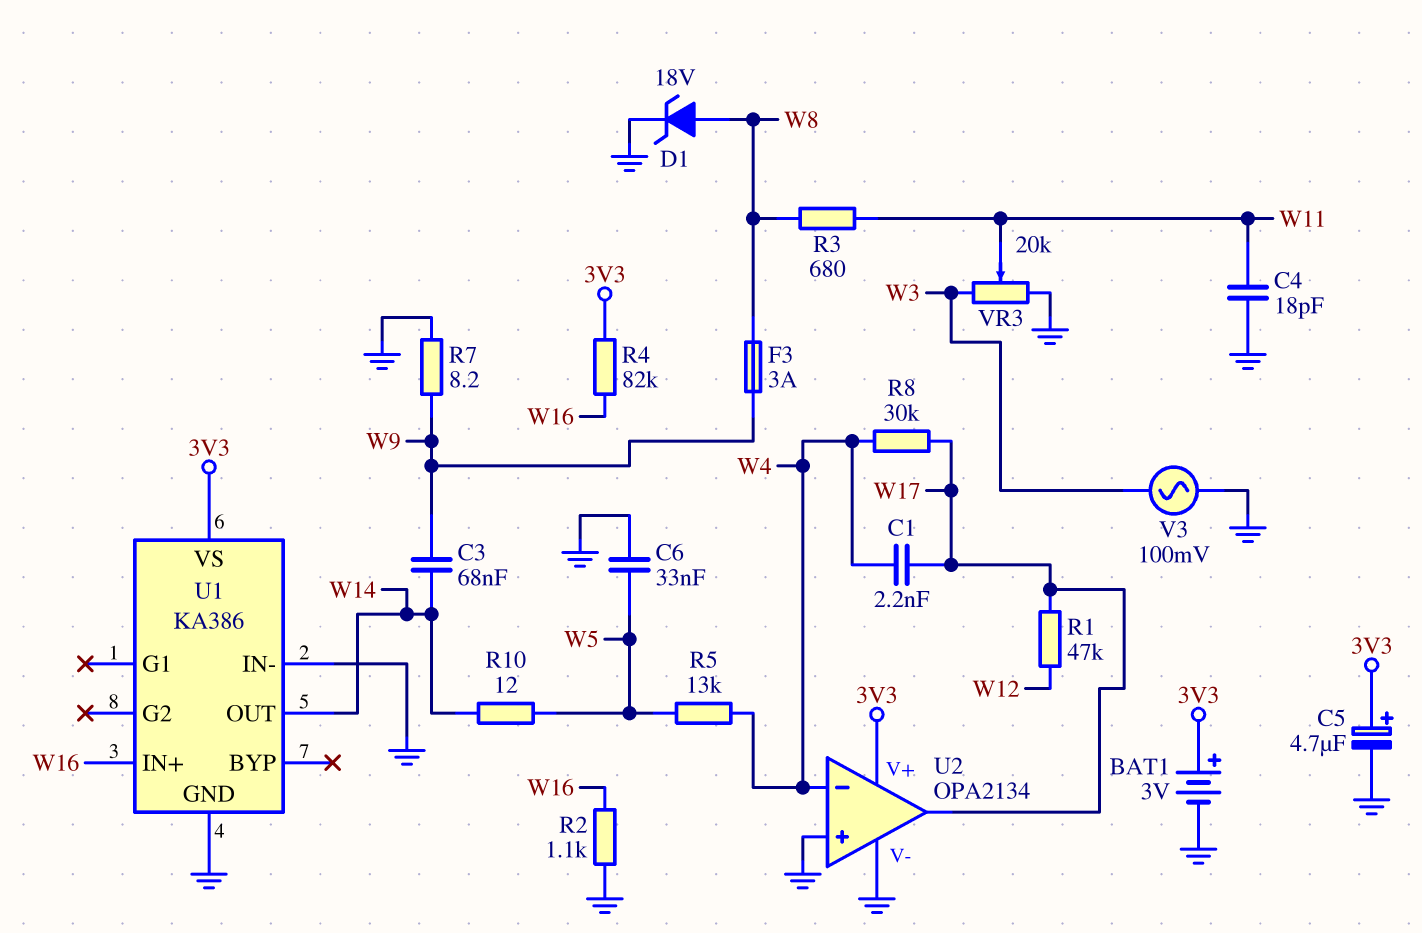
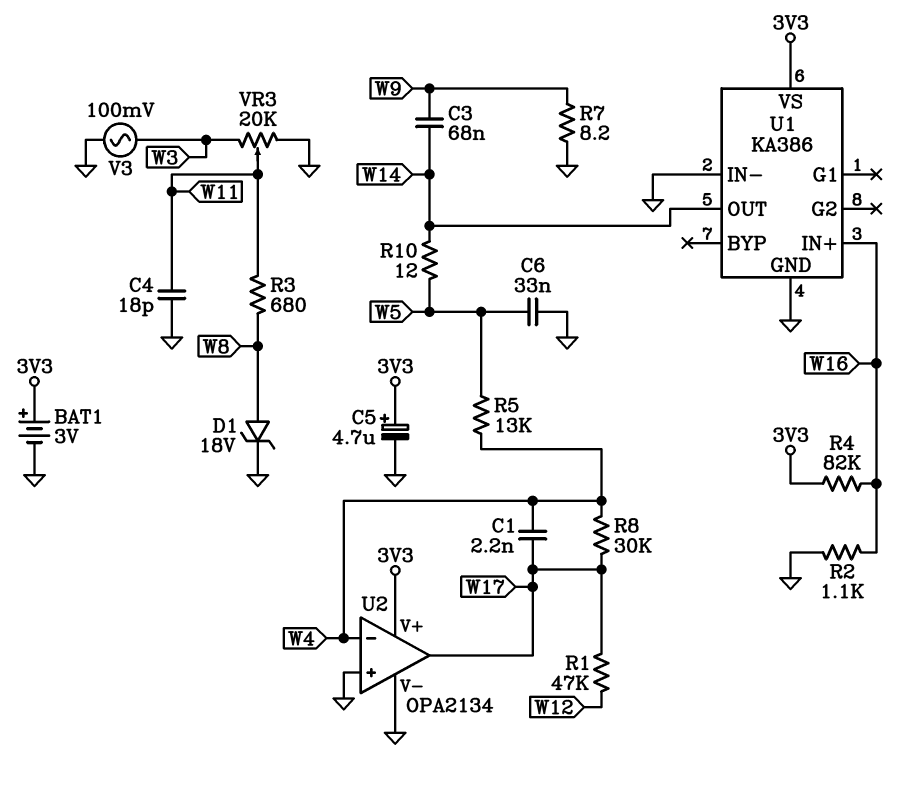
F3: 3A (W8, W9) -> none

